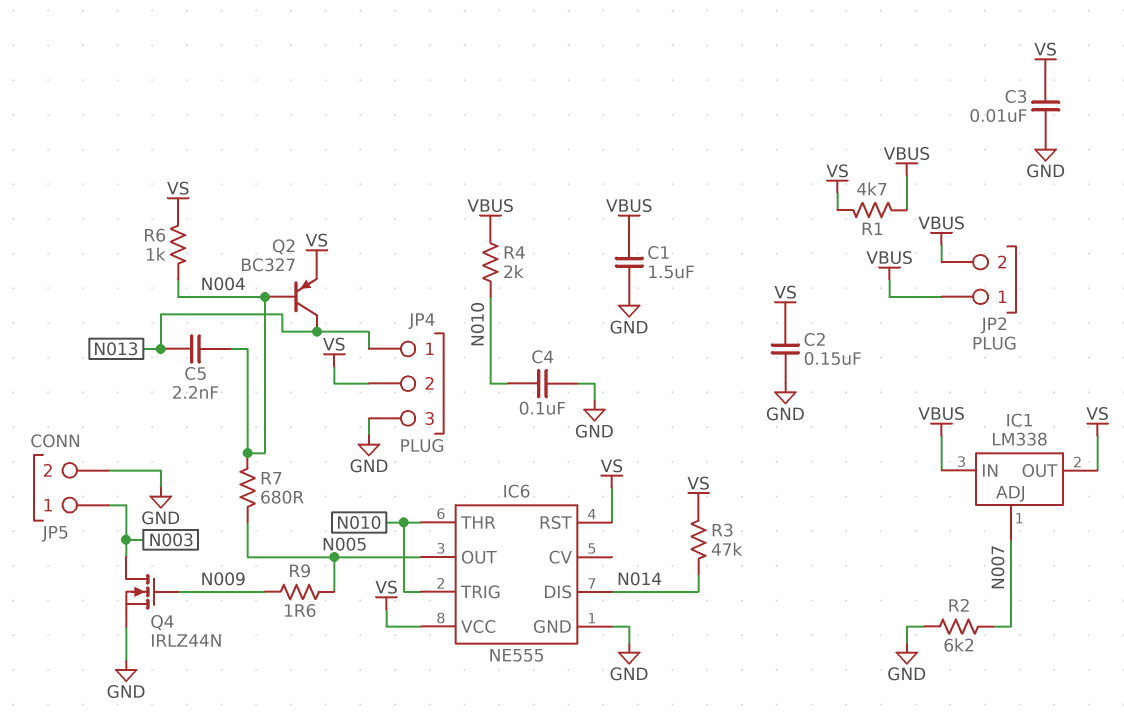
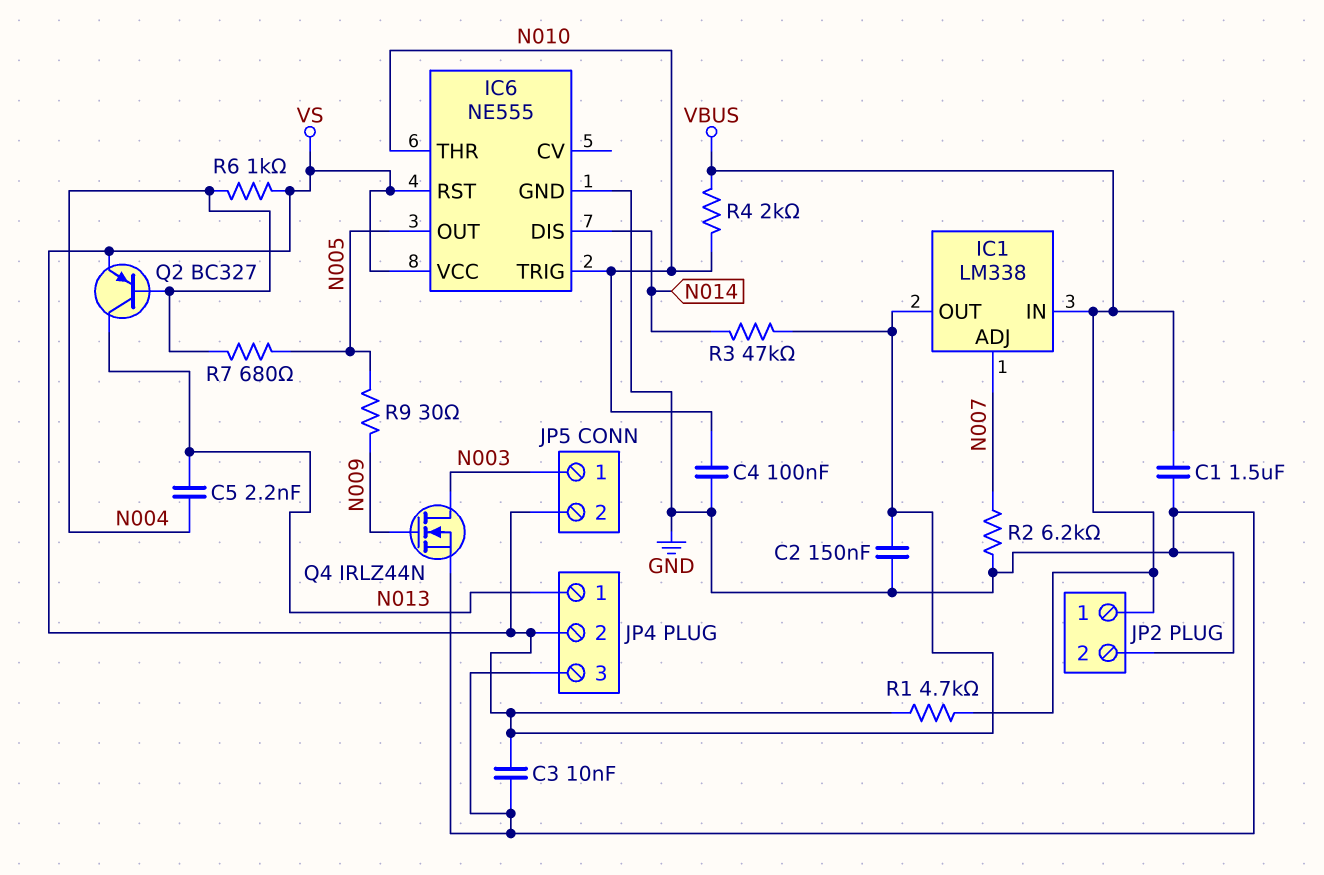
JP2 pin 2: VBUS -> GND
JP5 pin 2: GND -> VS
R9: 1.6 (N005, N009) -> 30 (N005, N009)

